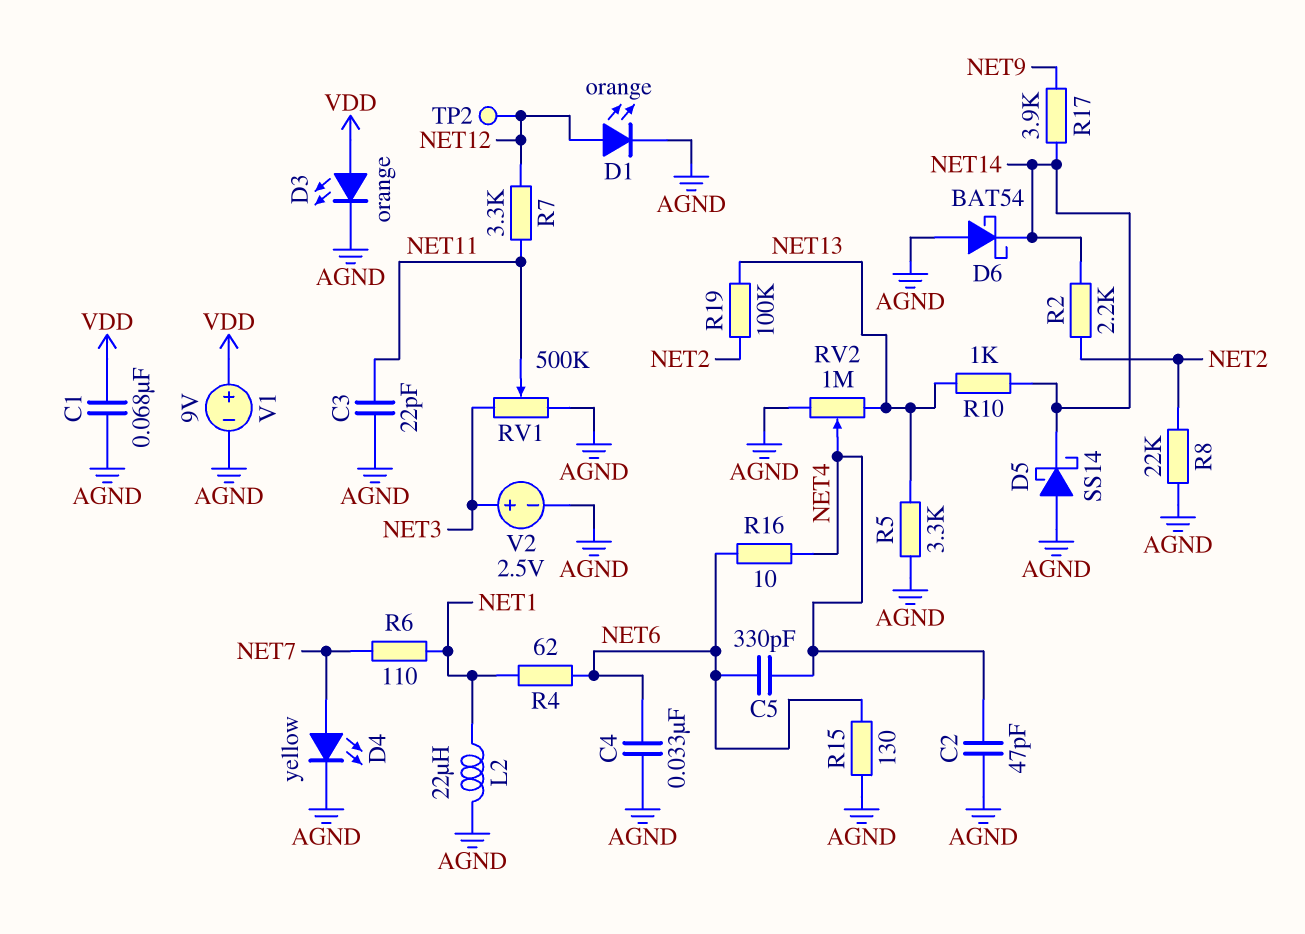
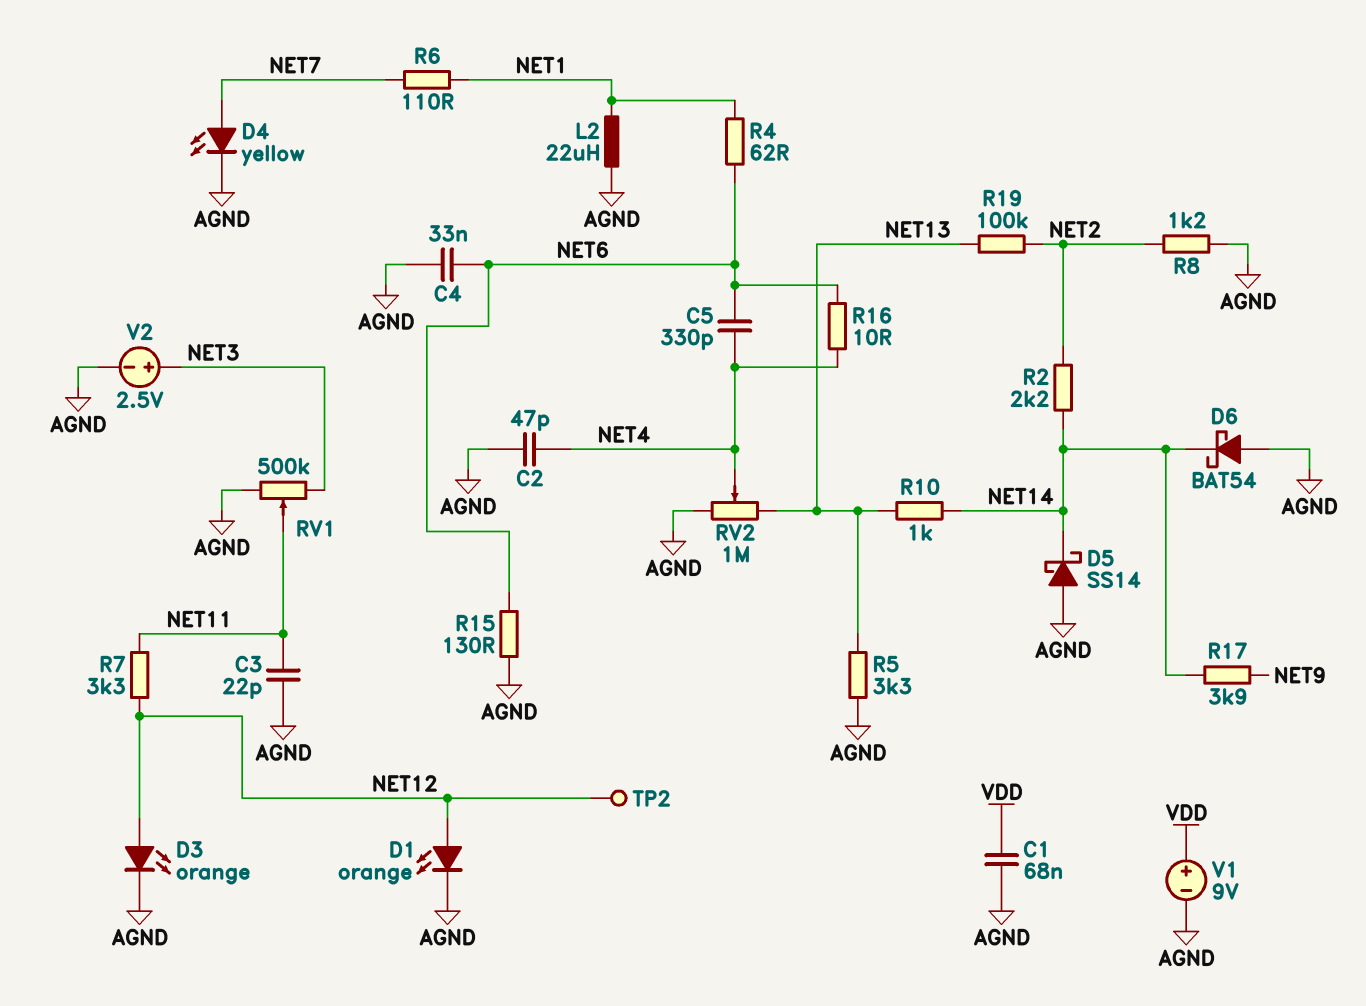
D3: LED orange (A VDD, K AGND) -> LED orange (A NET12, K AGND)
R8: 22k (AGND, NET2) -> 1.2k (AGND, NET2)

